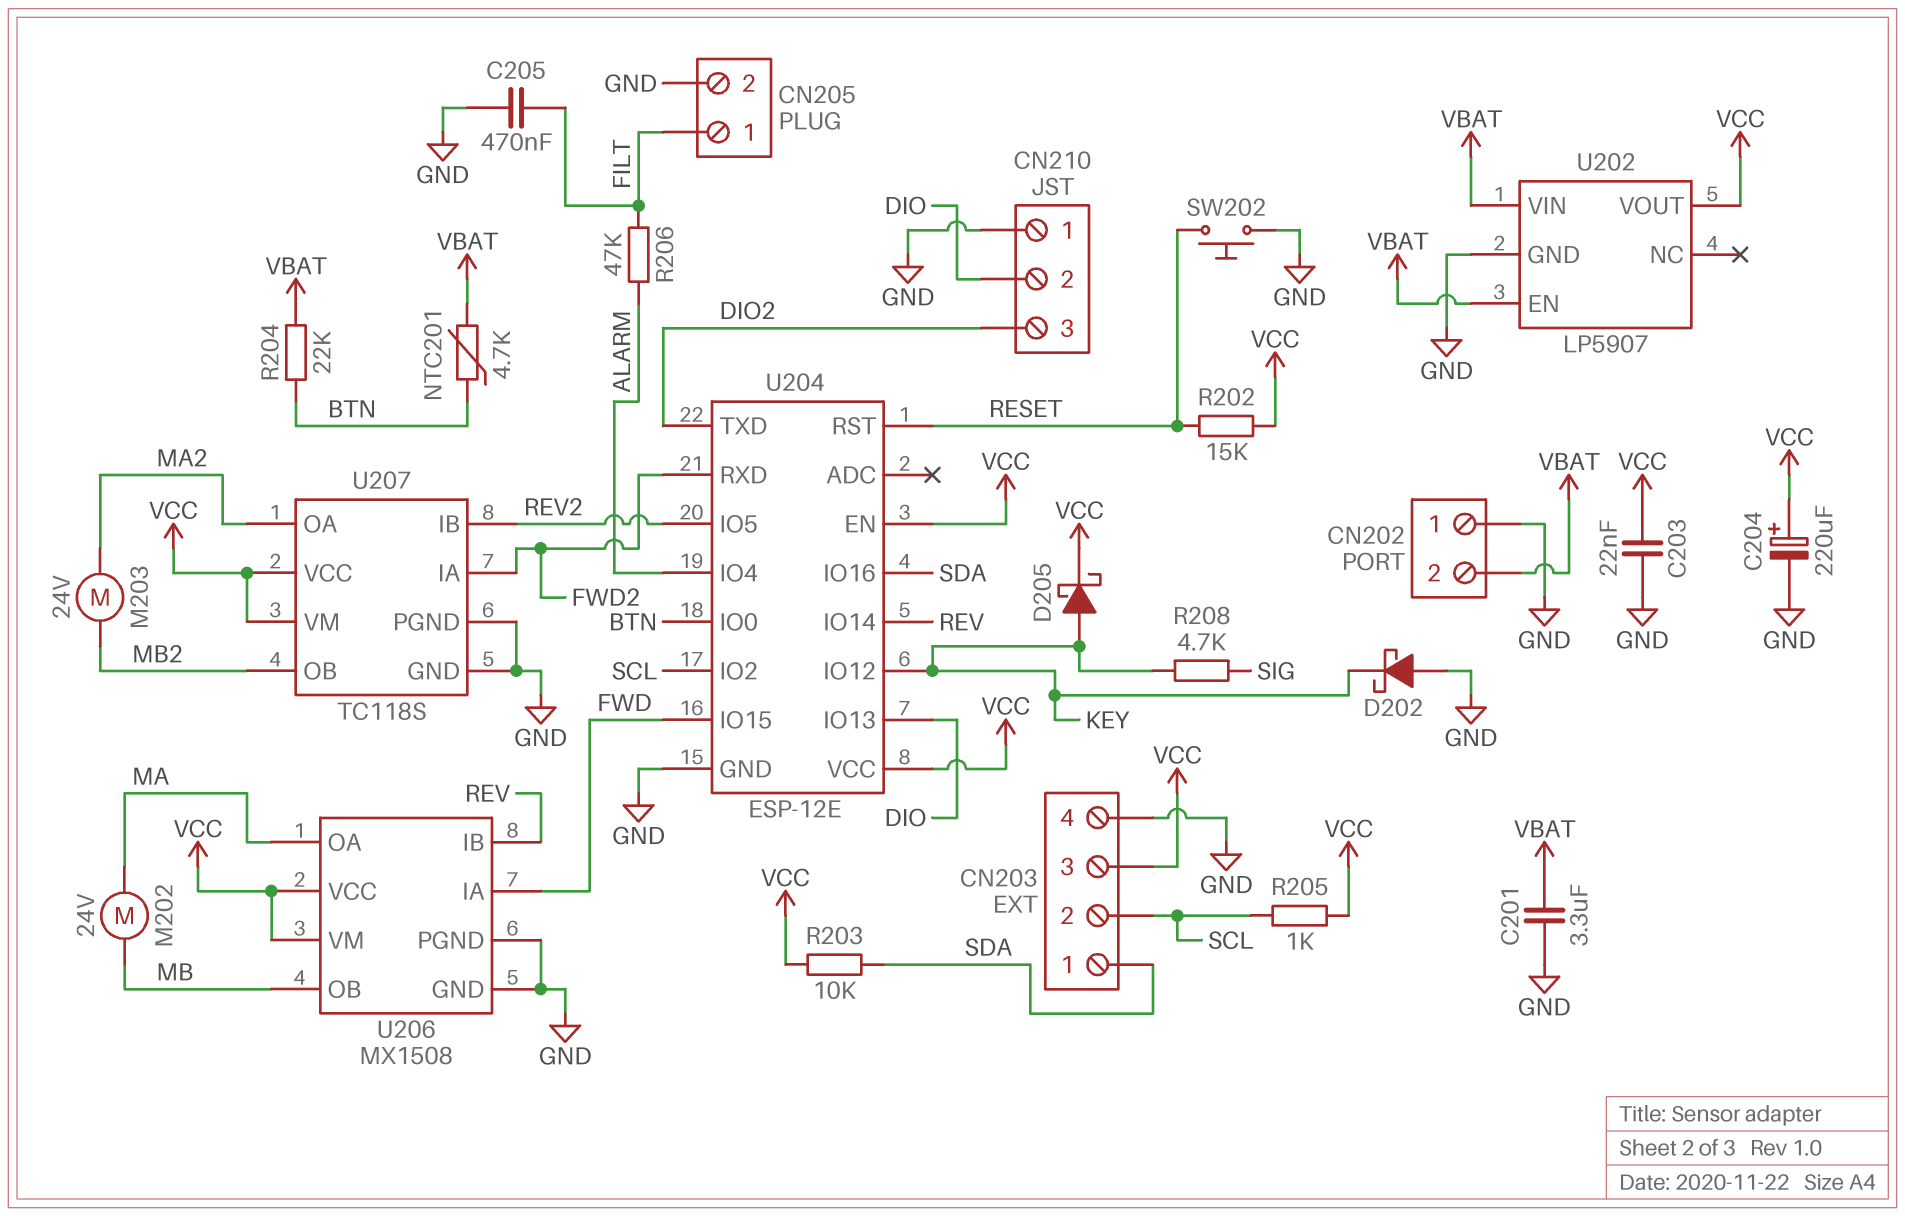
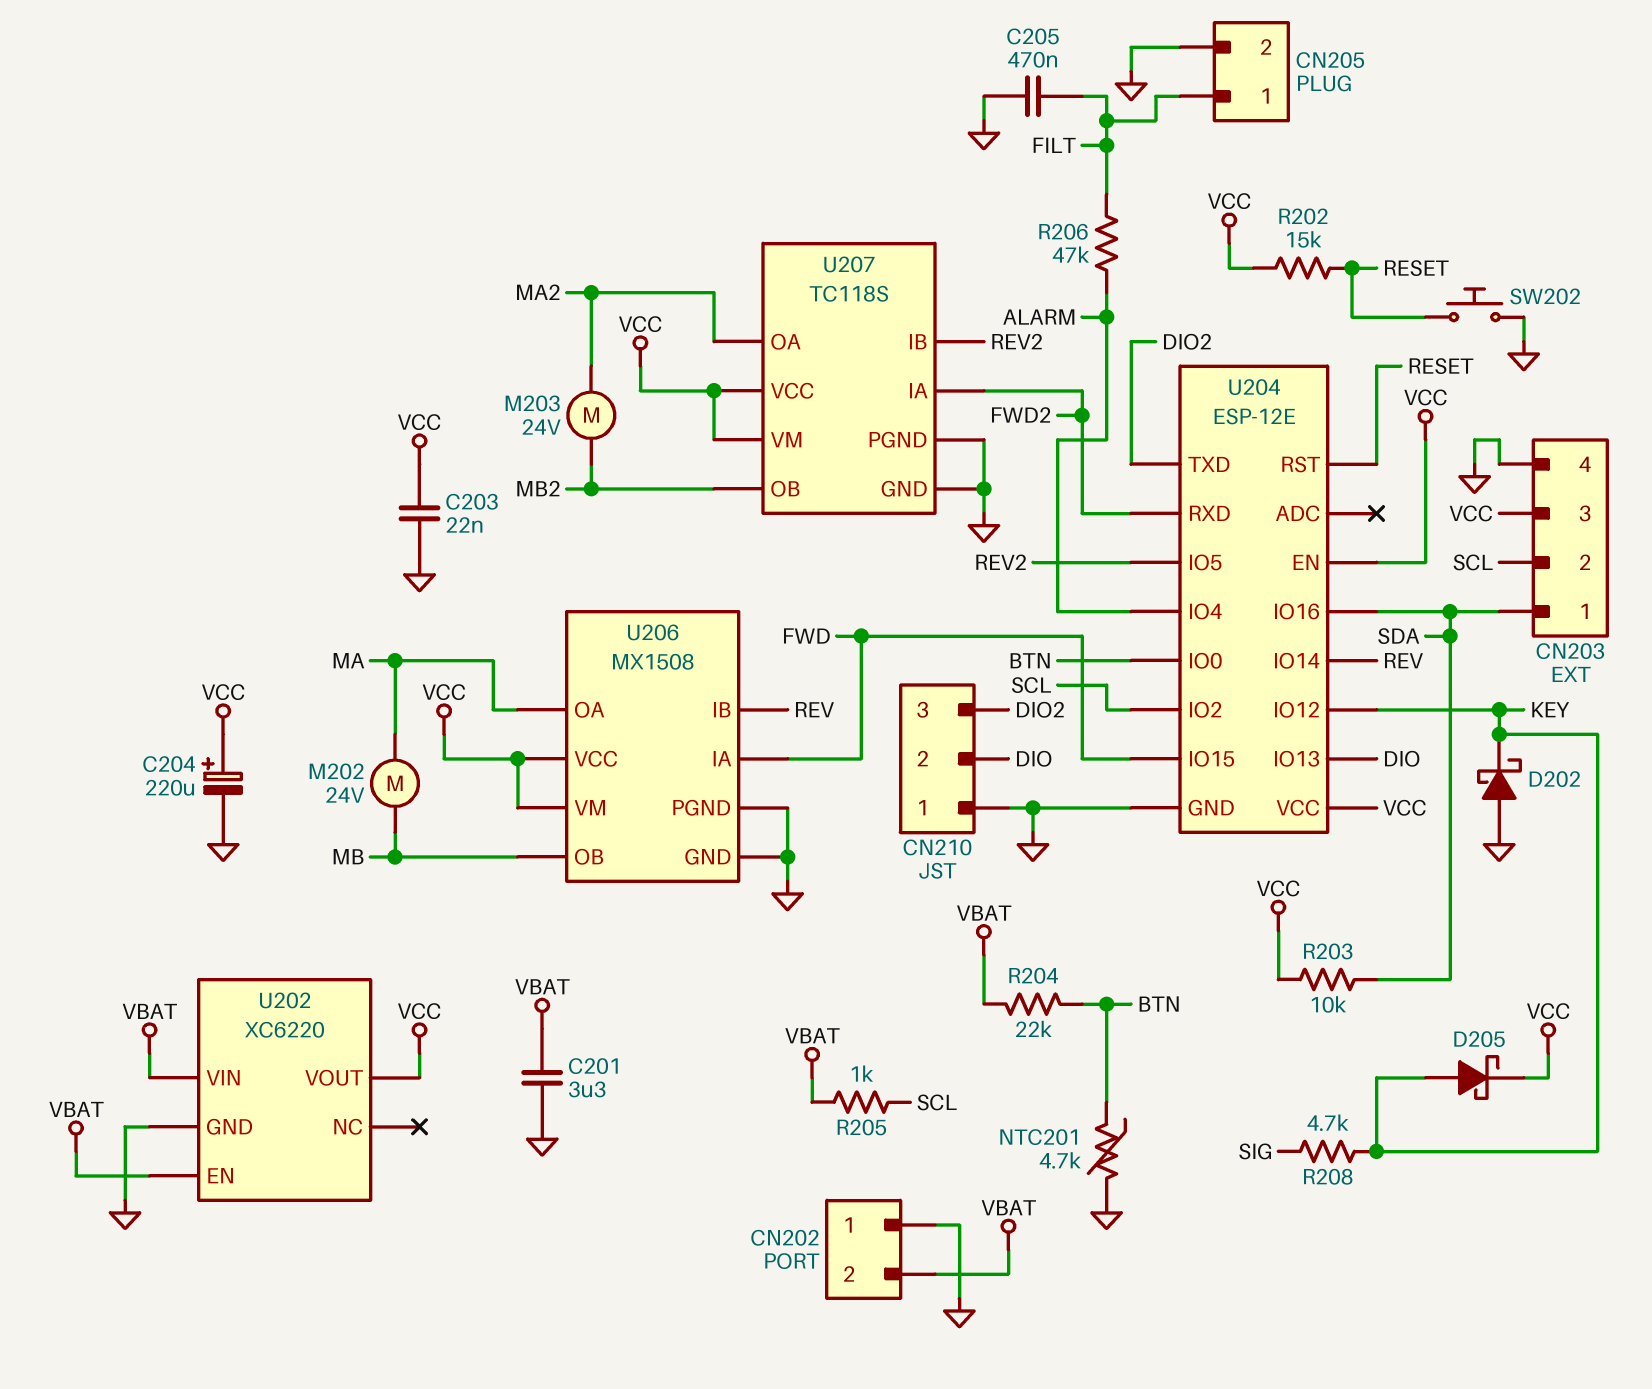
NTC201: 4.7k (BTN, VBAT) -> 4.7k (BTN, GND)
R205: 1k (SCL, VCC) -> 1k (SCL, VBAT)
U202: LP5907 -> XC6220

